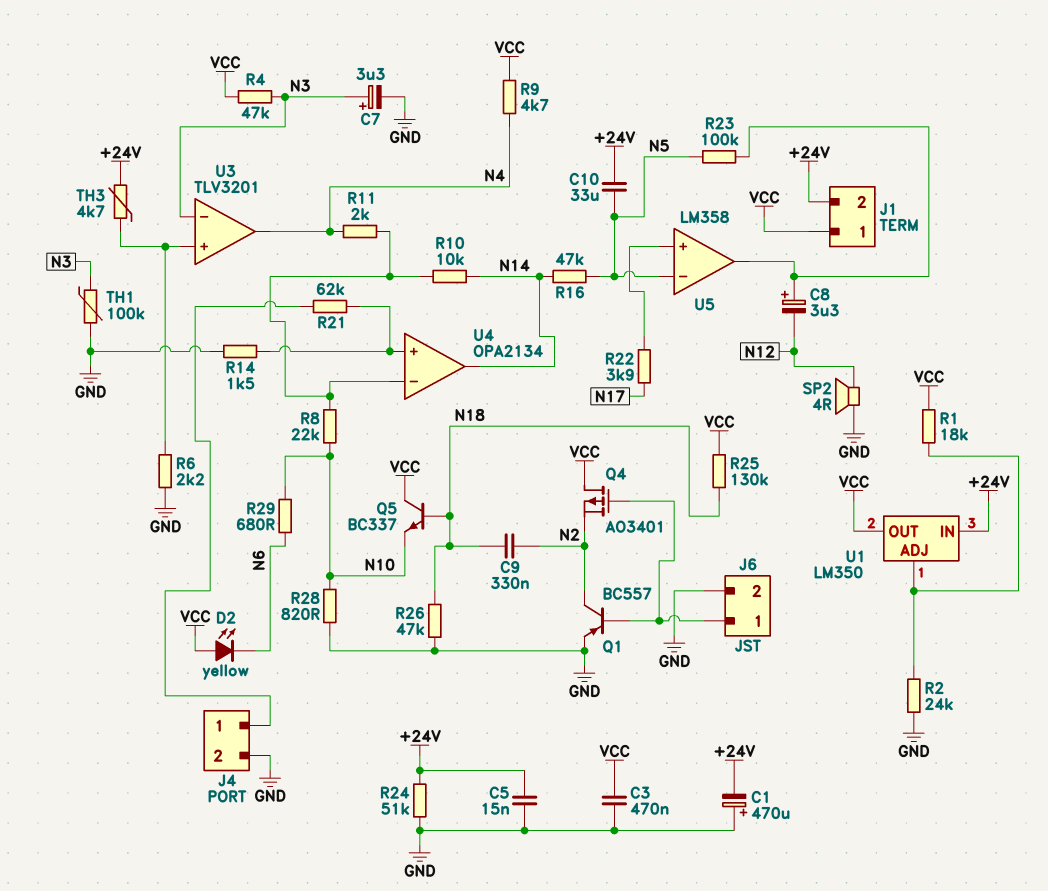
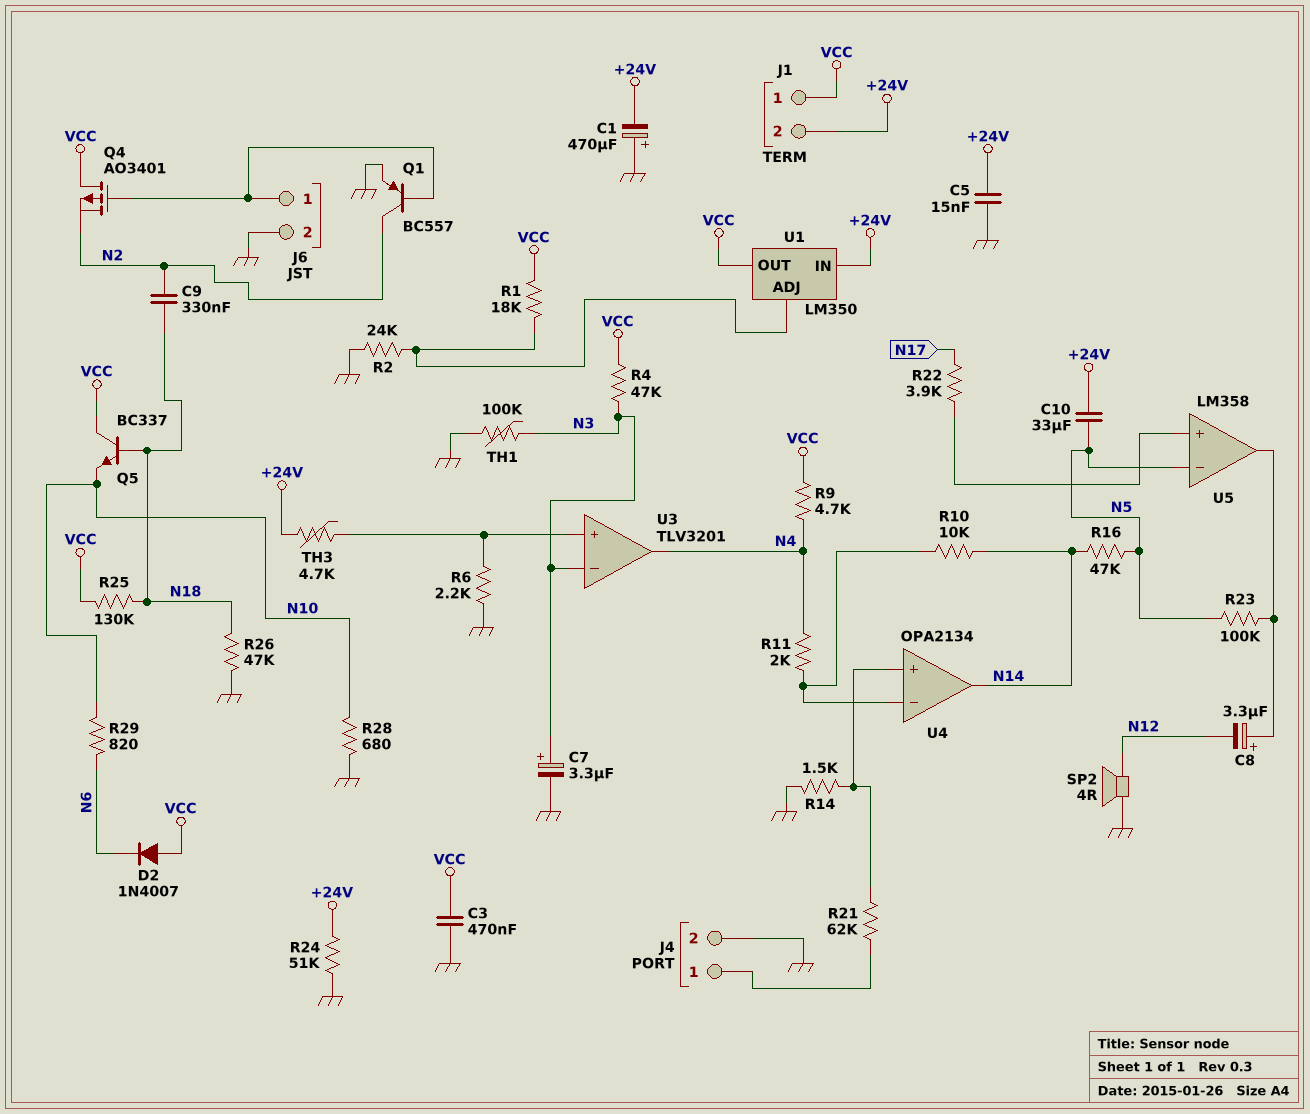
D2: LED yellow (A VCC, K N6) -> diode 1N4007 (A VCC, K N6)
R8: 22k (N10, U4/in-) -> none
R28: 820 (GND, N10) -> 680 (GND, N10)
R29: 680 (N6, N10) -> 820 (N6, N10)

